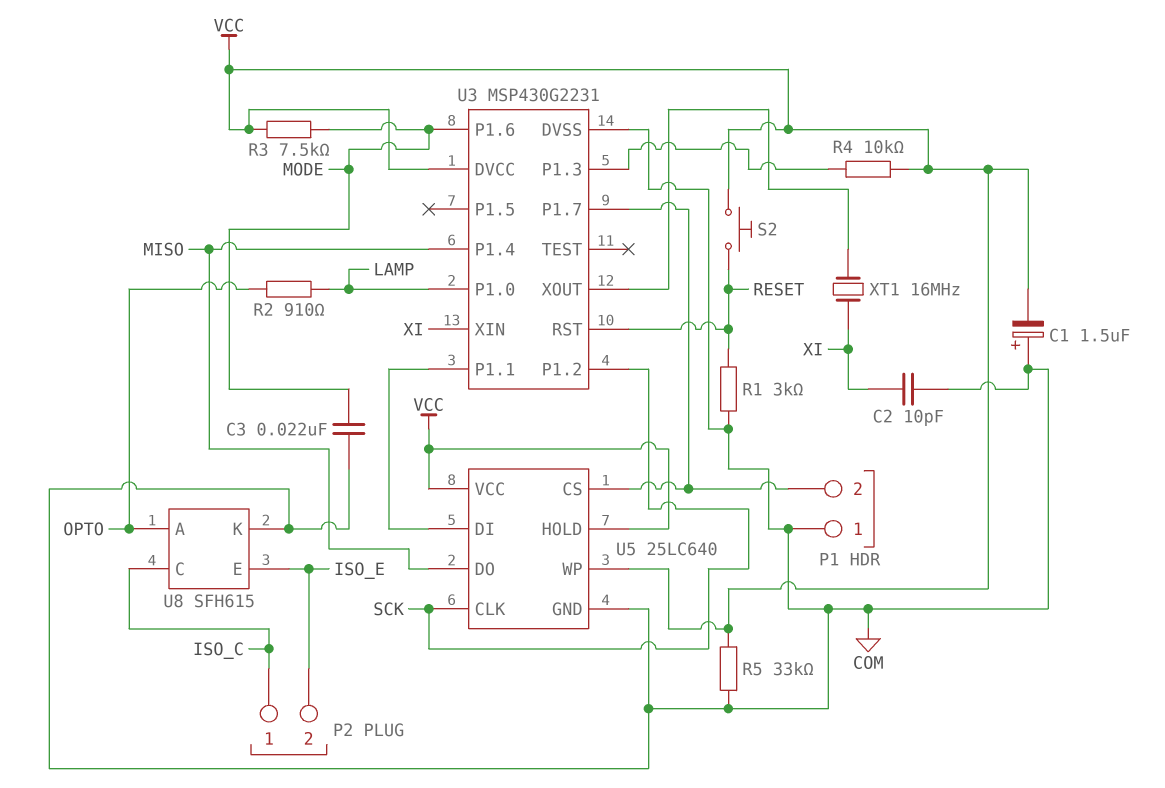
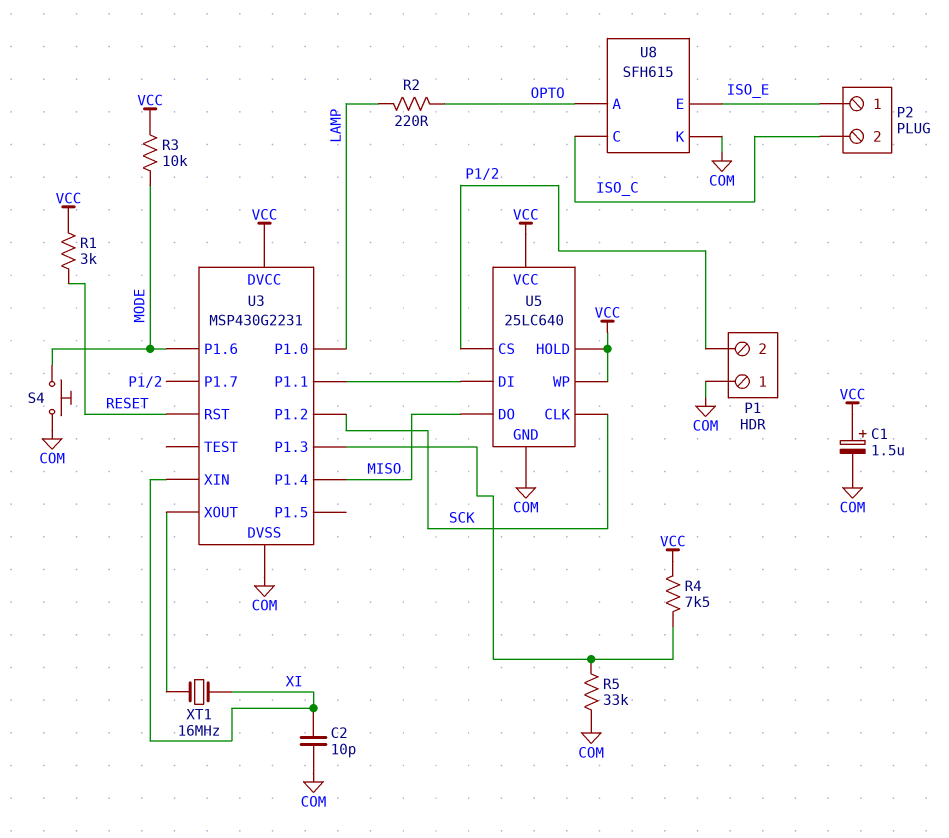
C1: 1.5uF (plus COM, minus VCC) -> 1.5uF (plus VCC, minus COM)
C3: 22nF (COM, MODE) -> none
P2 pin 1: ISO_C -> ISO_E
P2 pin 2: ISO_E -> ISO_C
R1: 3k (COM, RESET) -> 3k (RESET, VCC)
R2: 910 (LAMP, OPTO) -> 220 (LAMP, OPTO)
R3: 7.5k (MODE, VCC) -> 10k (MODE, VCC)
R4: 10k (U3/P1.3, VCC) -> 7.5k (U3/P1.3, VCC)
R5: 33k (COM, VCC) -> 33k (COM, U3/P1.3)
S2: button (RESET, VCC) -> none
S4: none -> button (COM, MODE)

